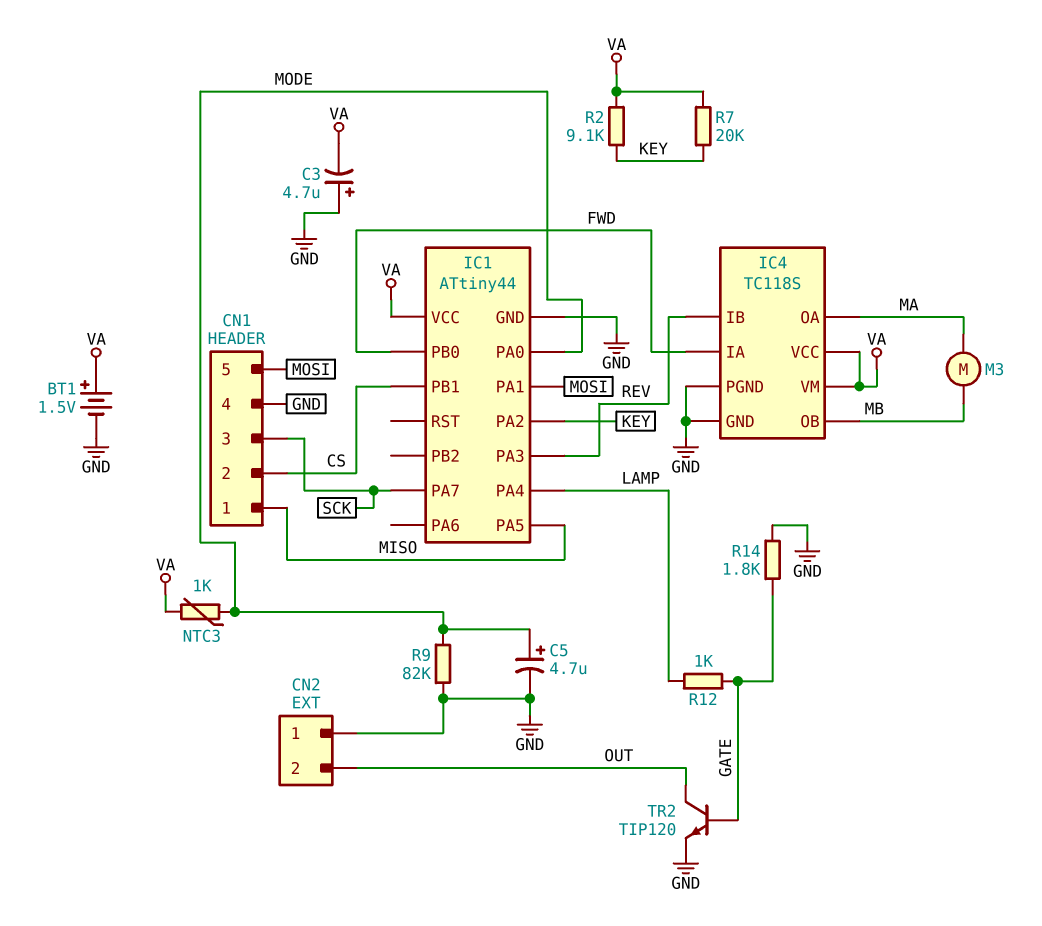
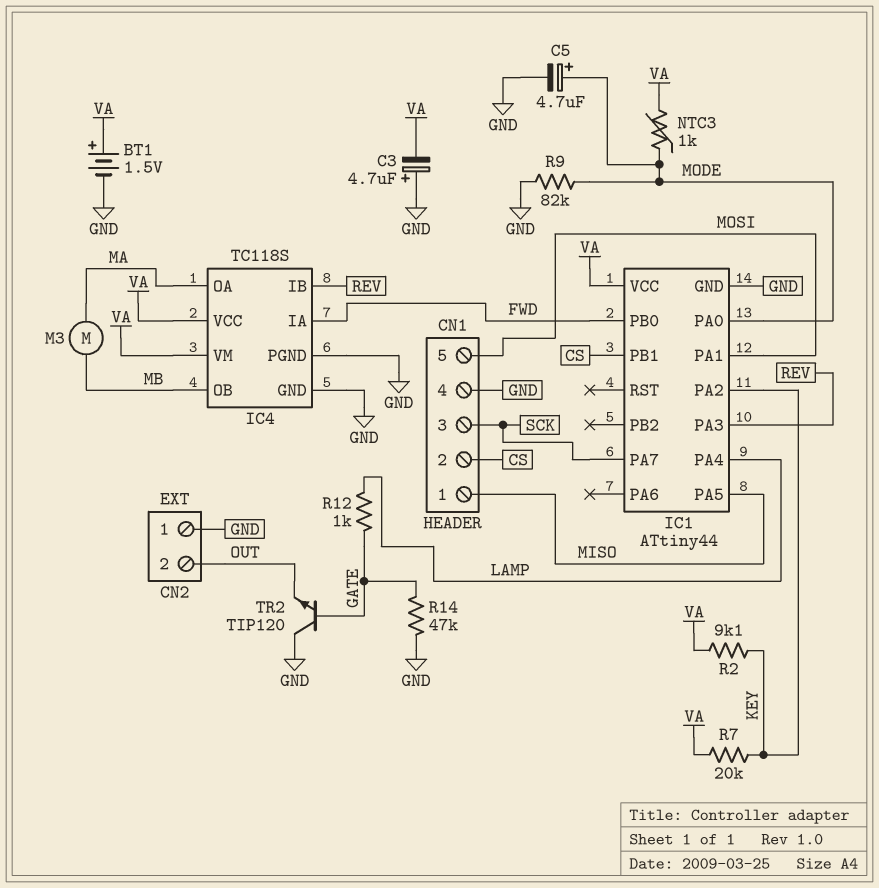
R14: 1.8k (GATE, GND) -> 47k (GATE, GND)
TR2: NPN TIP120 (B GATE, C OUT, E GND) -> NPN TIP120 (B GATE, C GND, E OUT)

